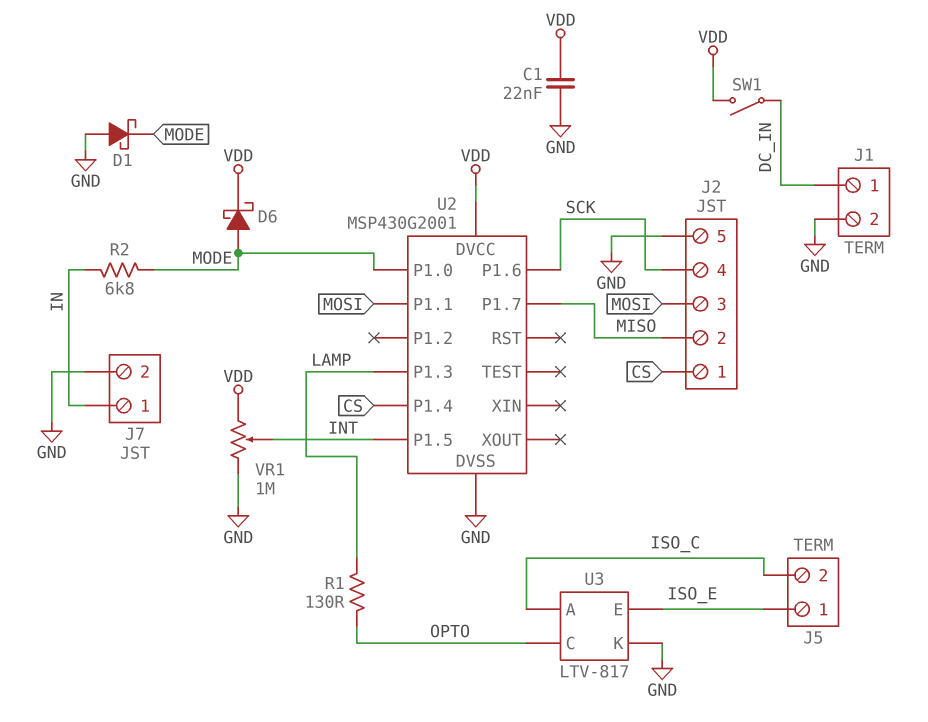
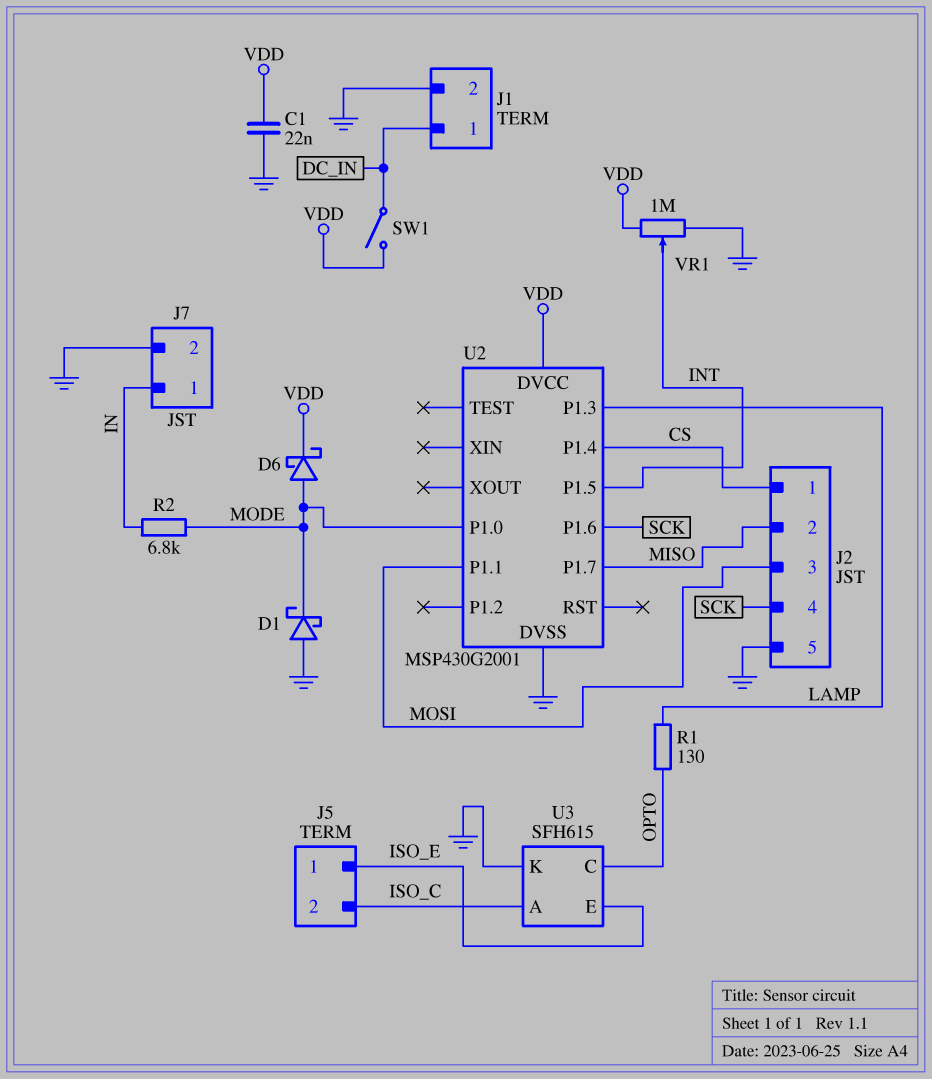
U3: LTV-817 -> SFH615

